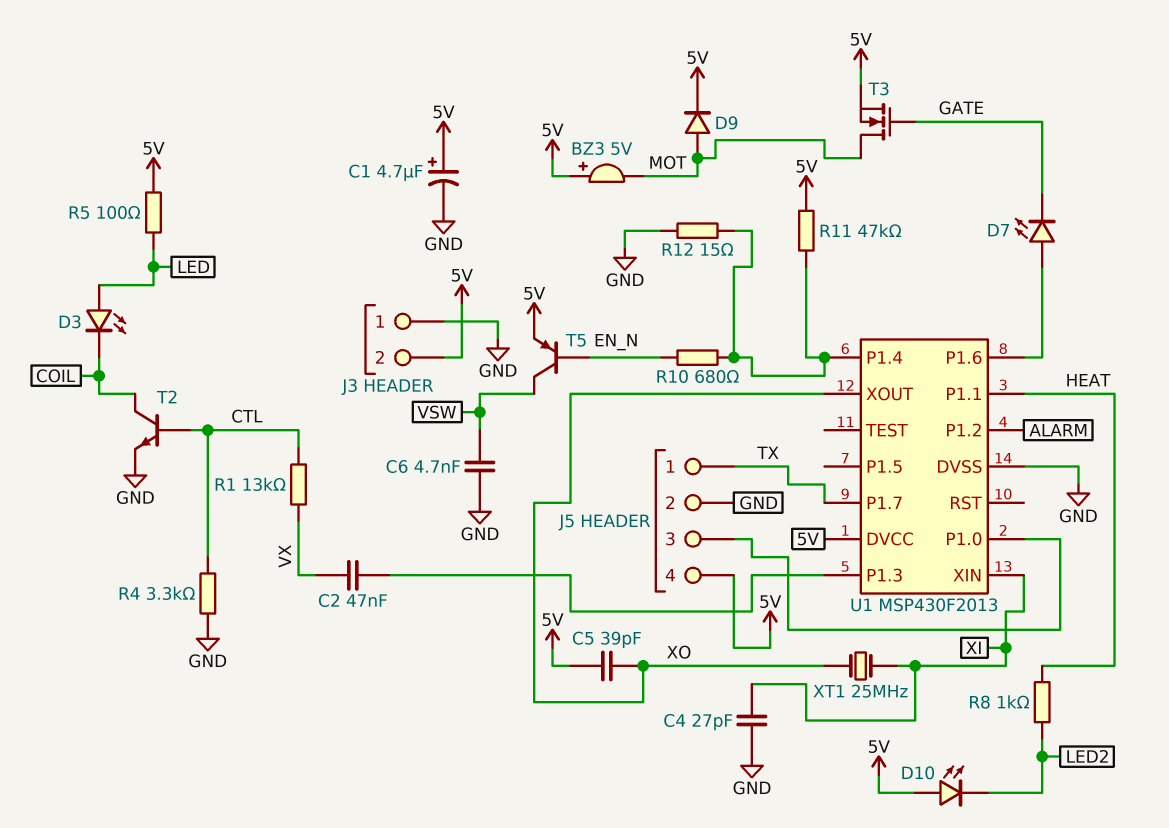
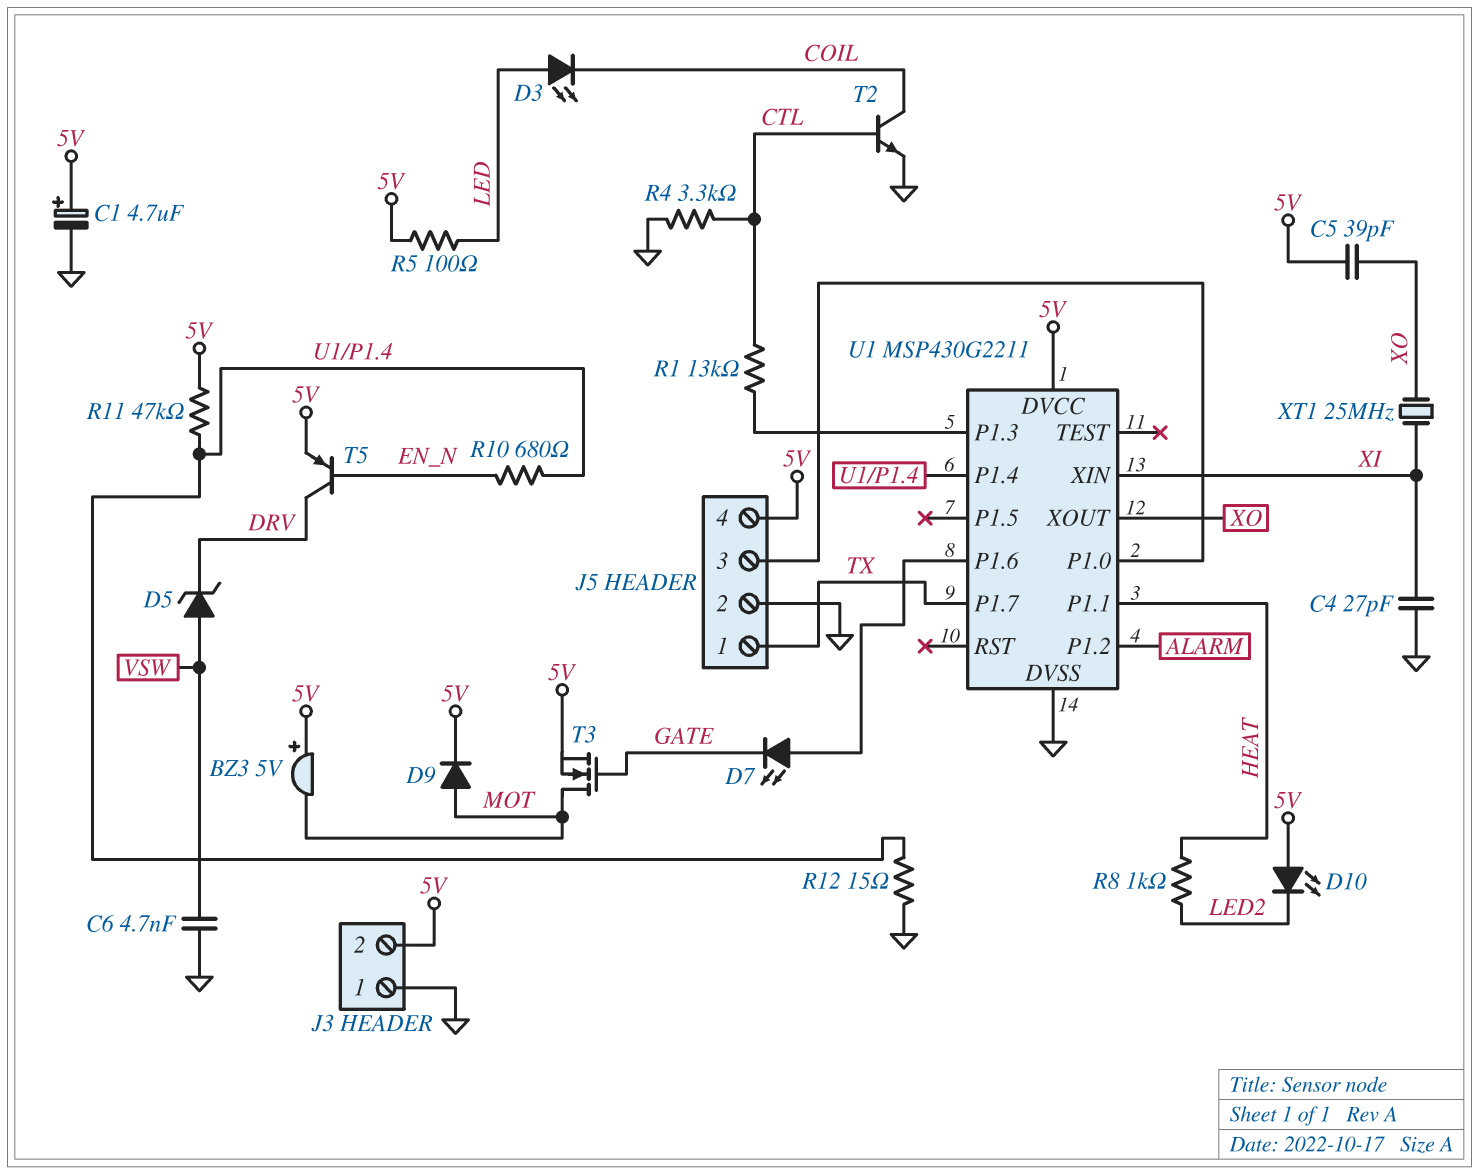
C2: 47nF (U1/P1.3, VX) -> none
D5: none -> zener (A VSW, K DRV)
R1: 13k (CTL, VX) -> 13k (CTL, U1/P1.3)
T5: PNP (B EN_N, C VSW, E 5V) -> PNP (B EN_N, C DRV, E 5V)
U1: MSP430F2013 -> MSP430G2211

